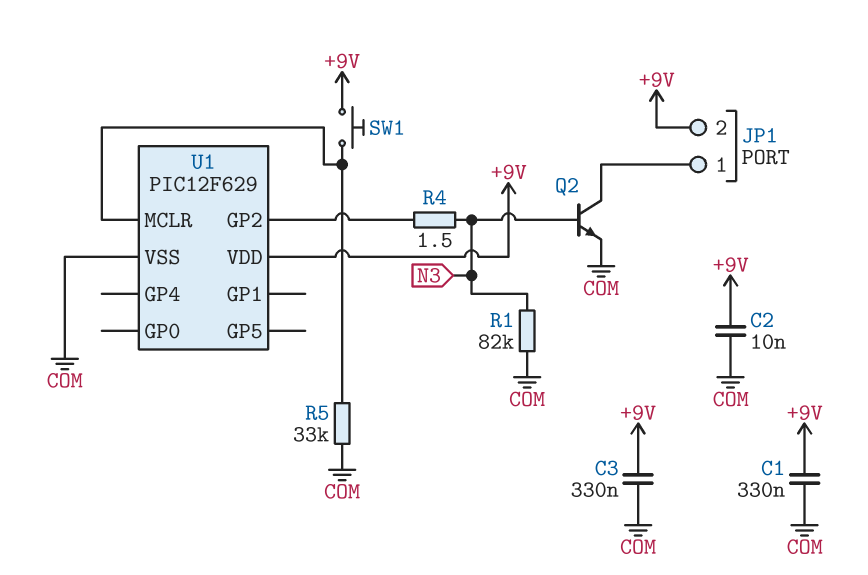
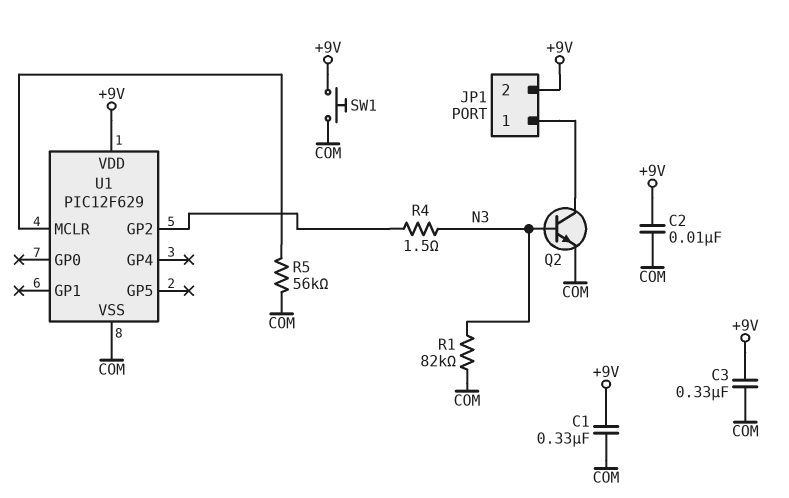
R5: 33k (COM, U1/MCLR) -> 56k (COM, U1/MCLR)
SW1: button (+9V, U1/MCLR) -> button (+9V, COM)

